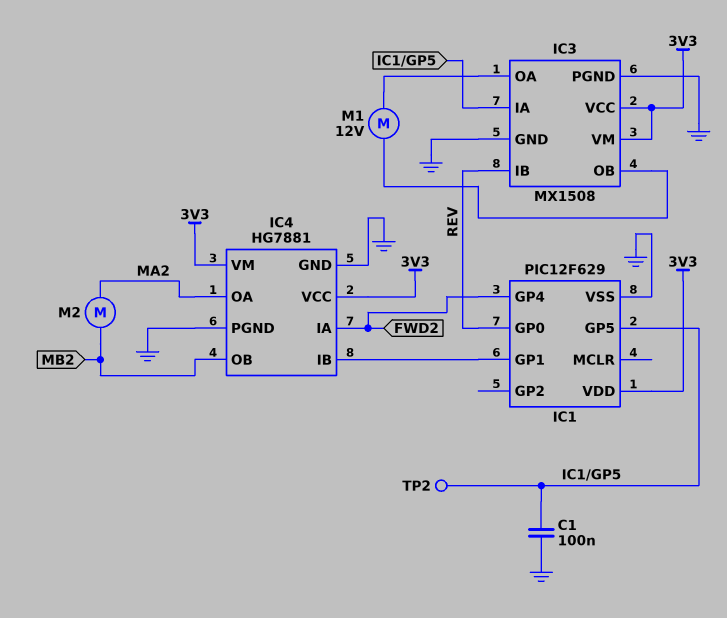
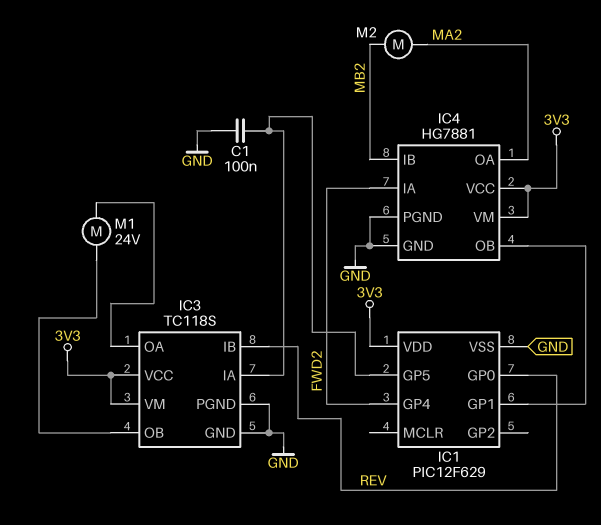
IC3: MX1508 -> TC118S
IC4 pin IB: IC1/GP1 -> MB2
IC4 pin OB: MB2 -> IC1/GP1
M1: motor 12V (IC3/OA, IC3/OB) -> motor 24V (IC3/OA, IC3/OB)
TP2: test point (IC1/GP5) -> none

